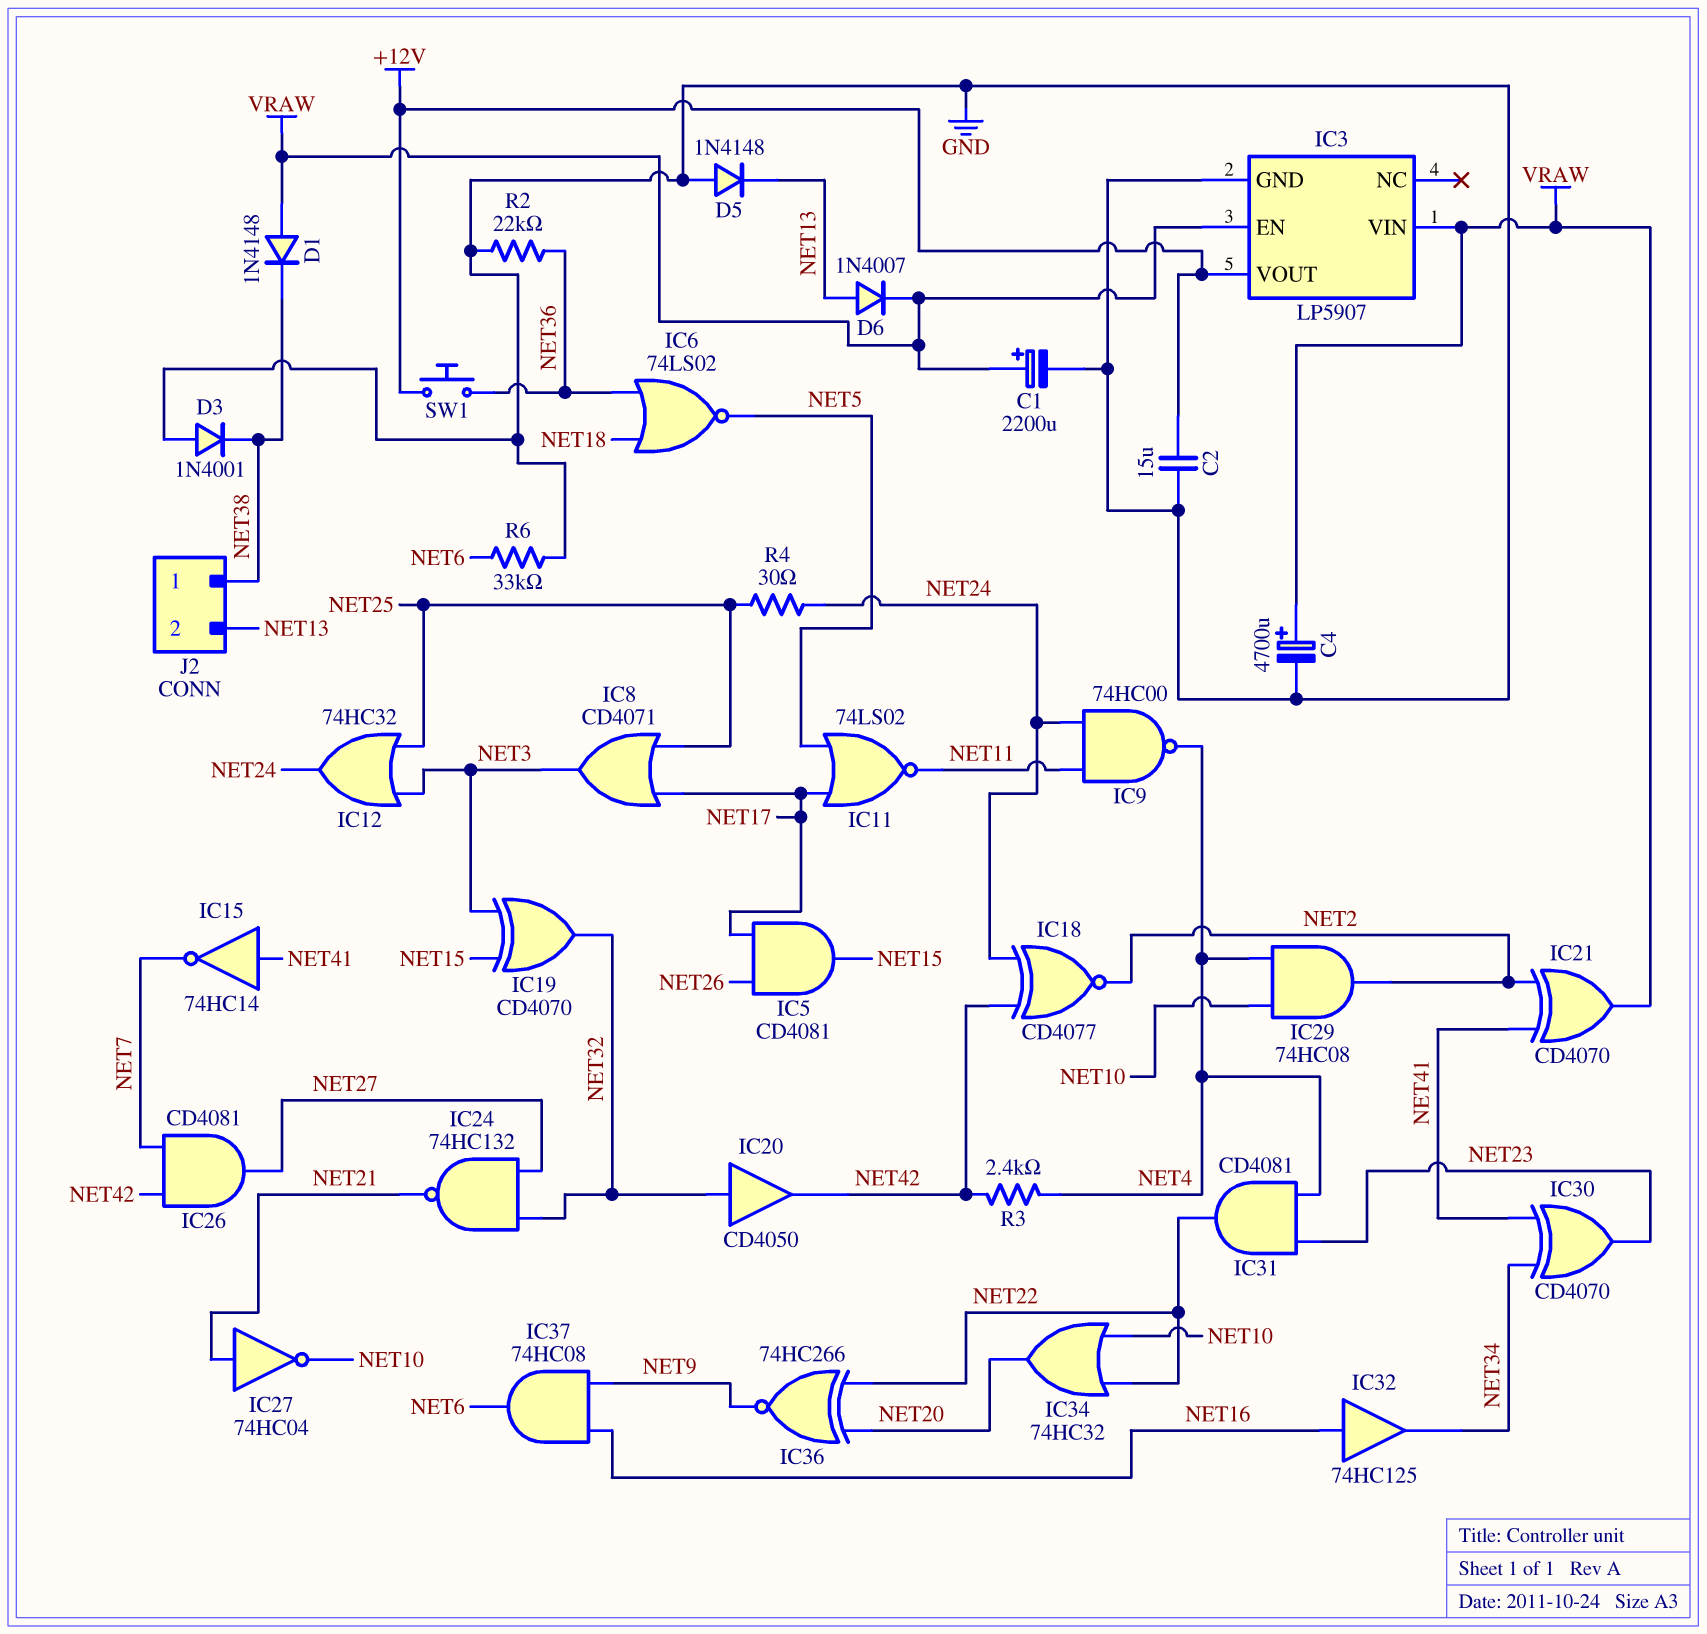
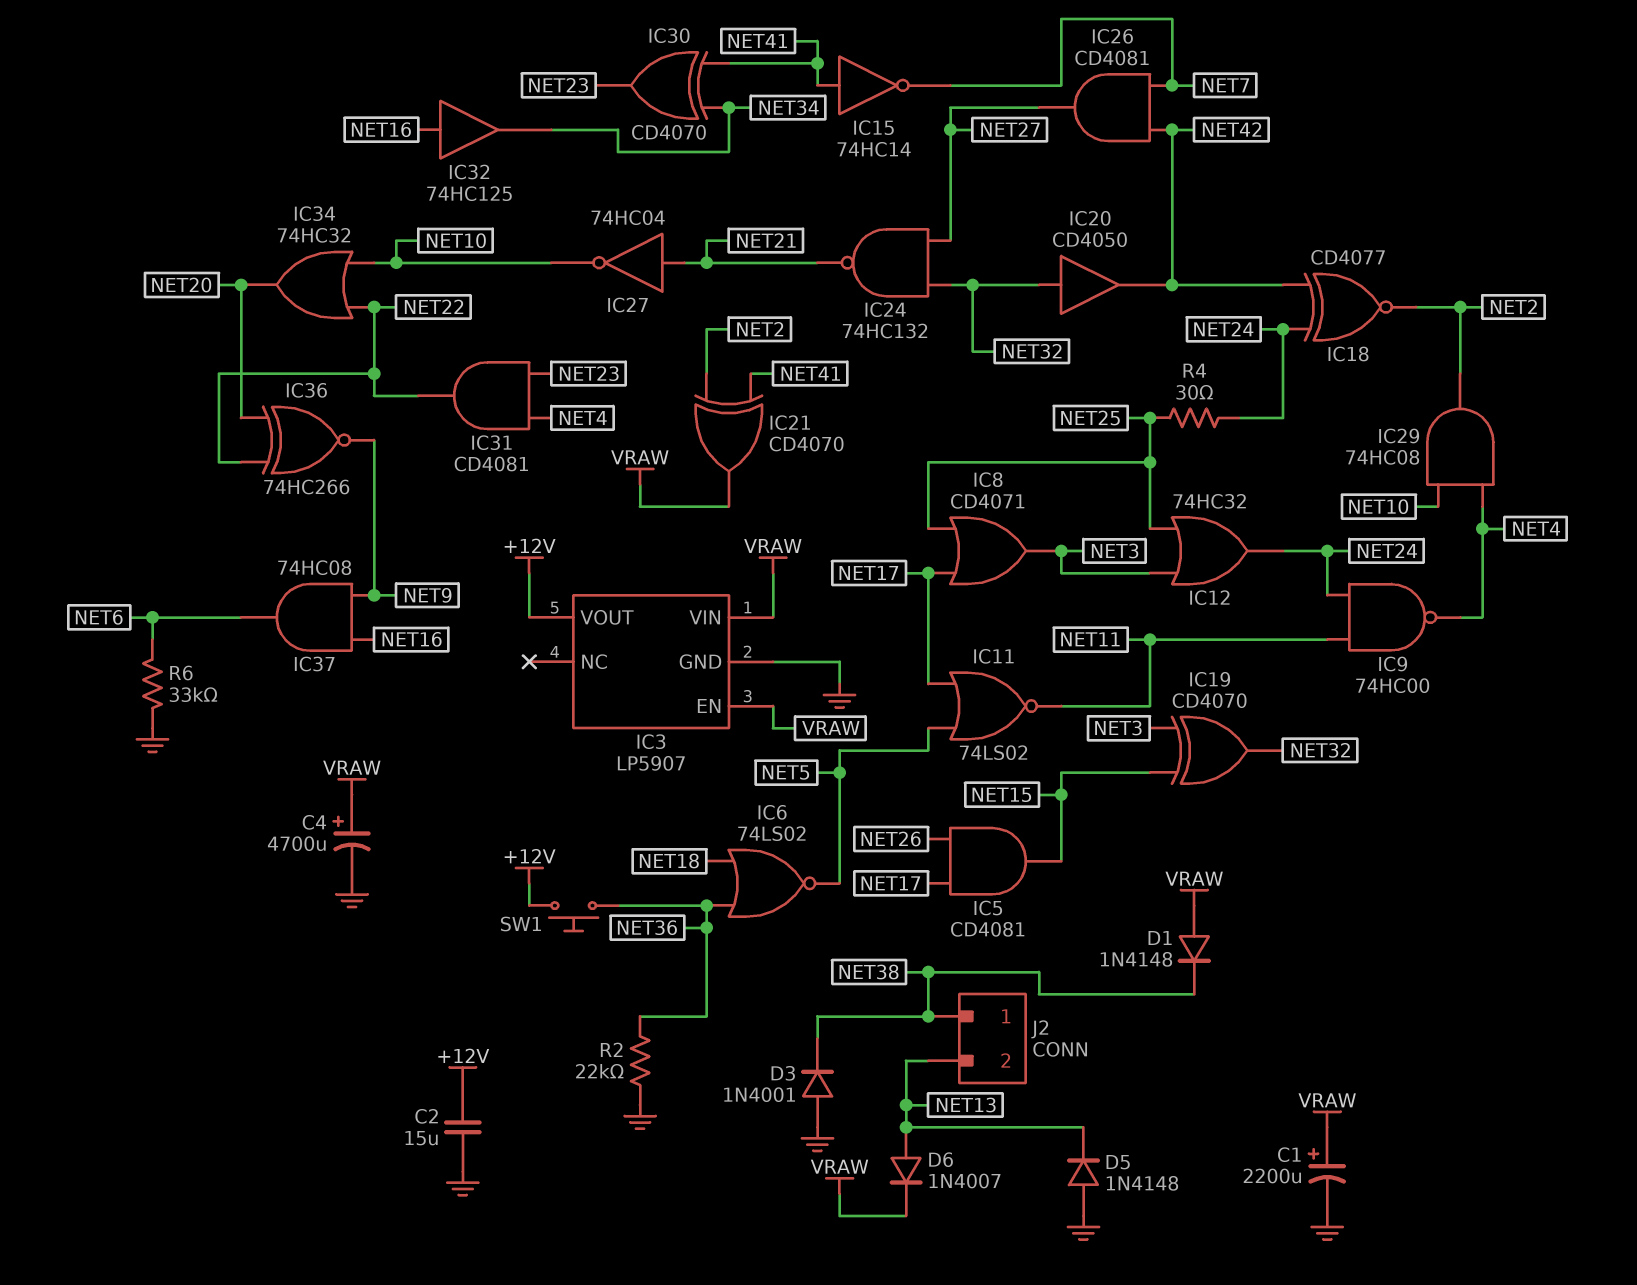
R3: 2.4k (NET4, NET42) -> none

